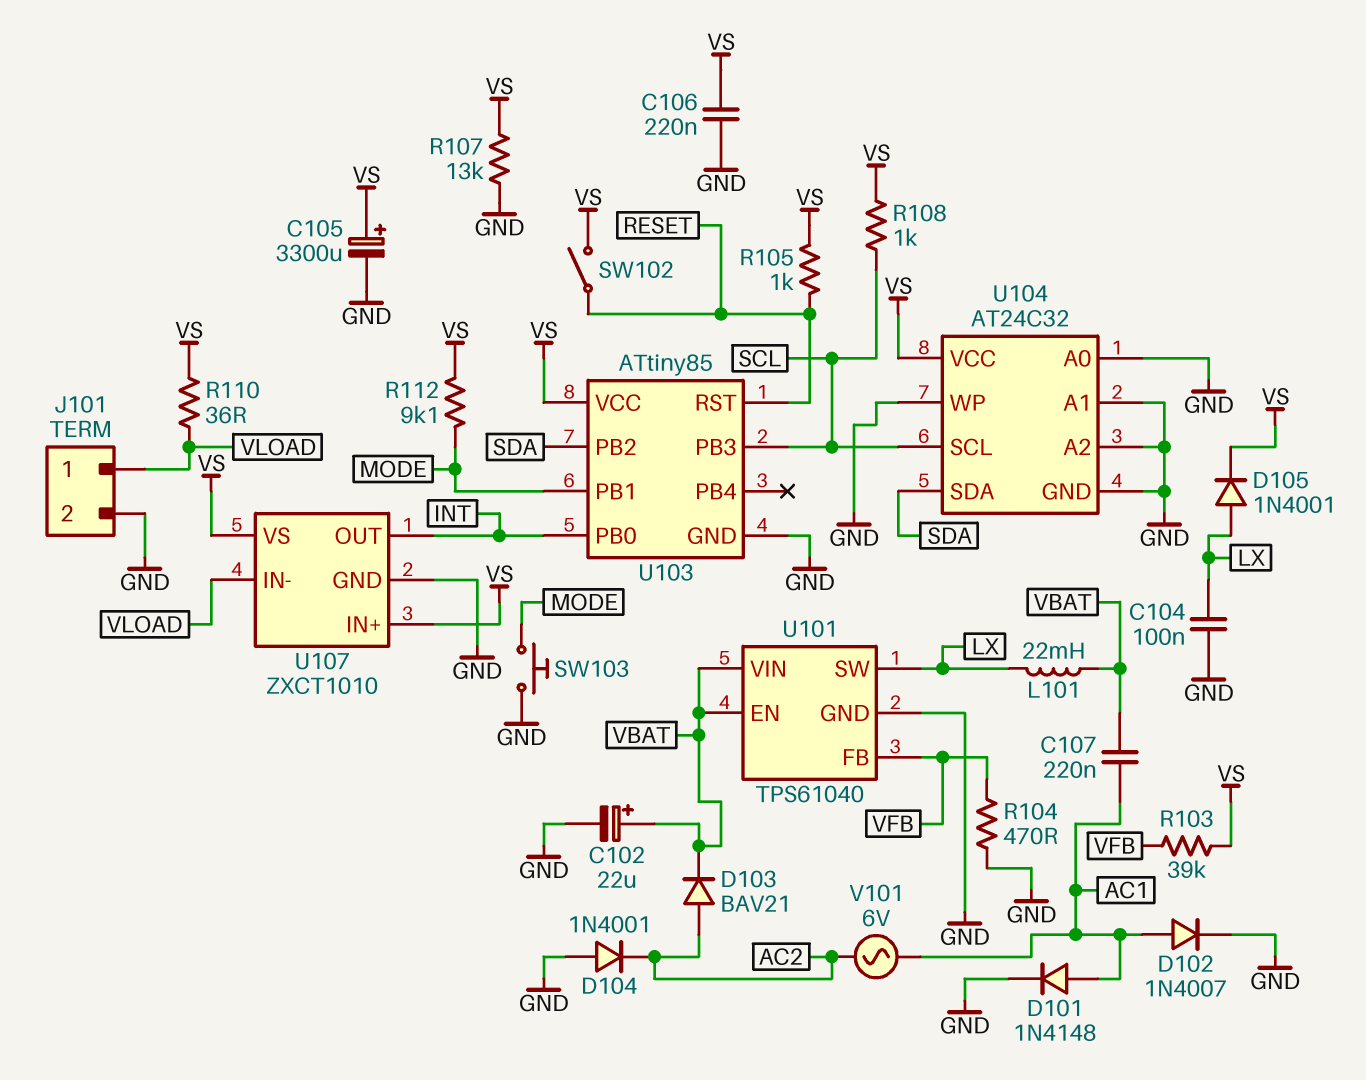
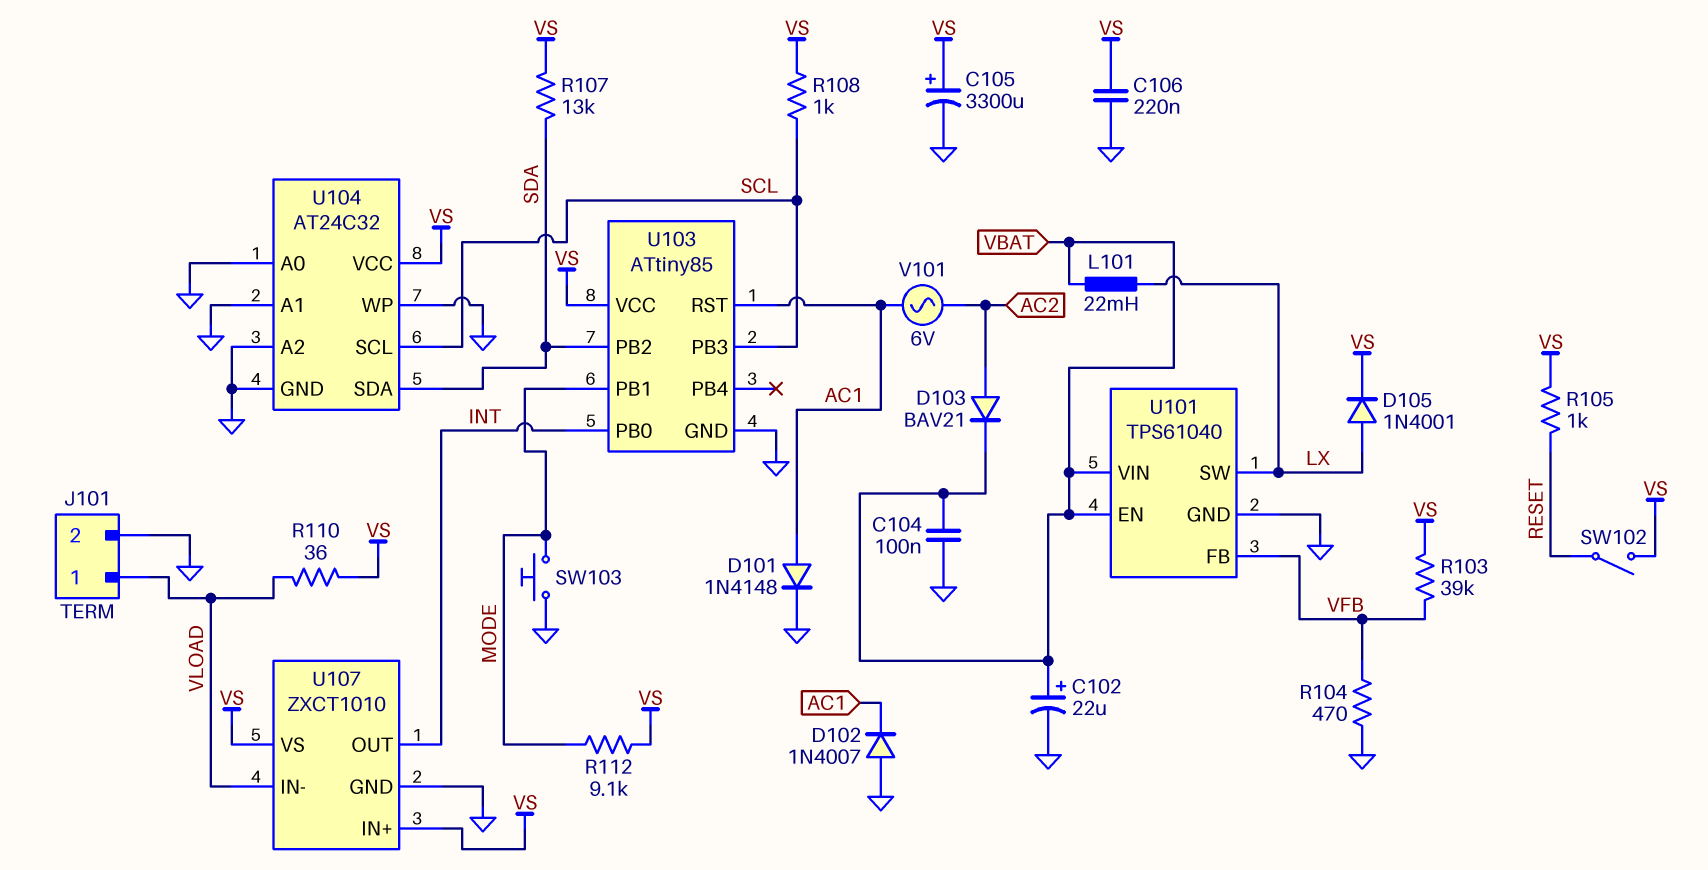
C104: 100nF (GND, LX) -> 100nF (GND, VBAT)
C107: 220nF (AC1, VBAT) -> none
D102: diode 1N4007 (A AC1, K GND) -> diode 1N4007 (A GND, K AC1)
D104: diode 1N4001 (A GND, K AC2) -> none
R107: 13k (GND, VS) -> 13k (SDA, VS)
U103 pin RST: RESET -> AC1

